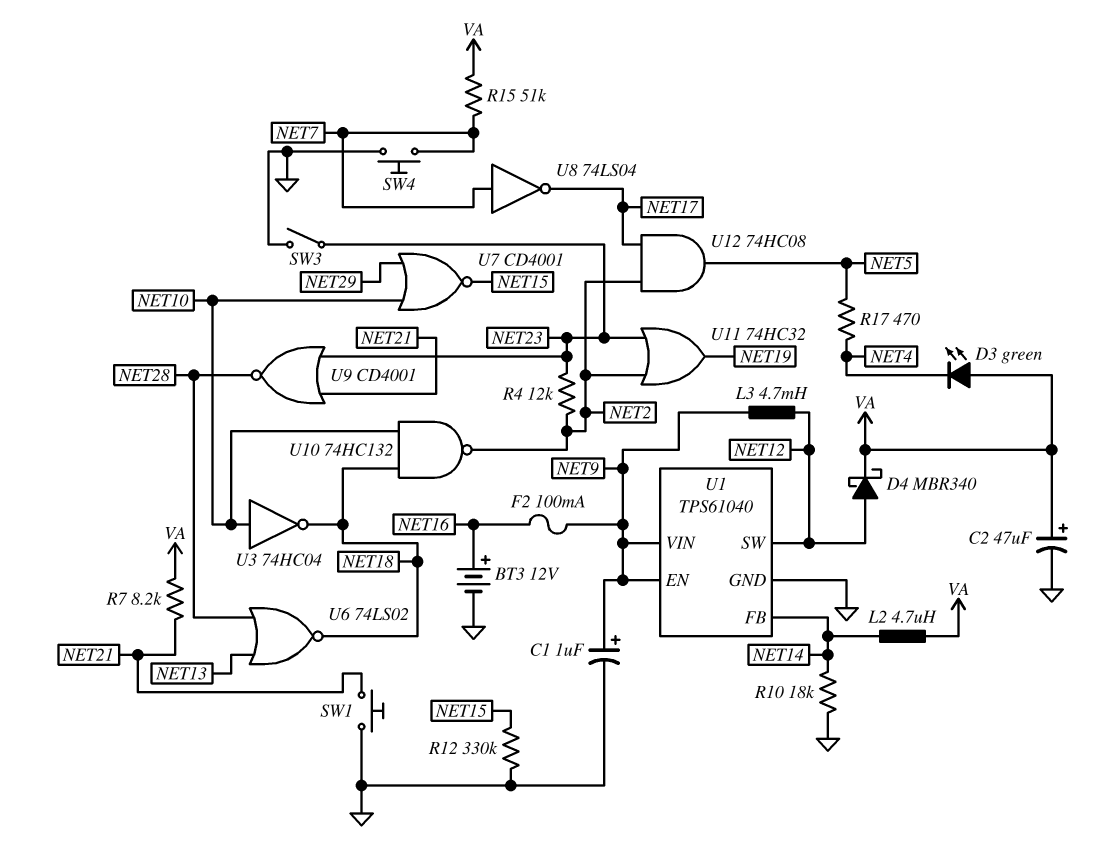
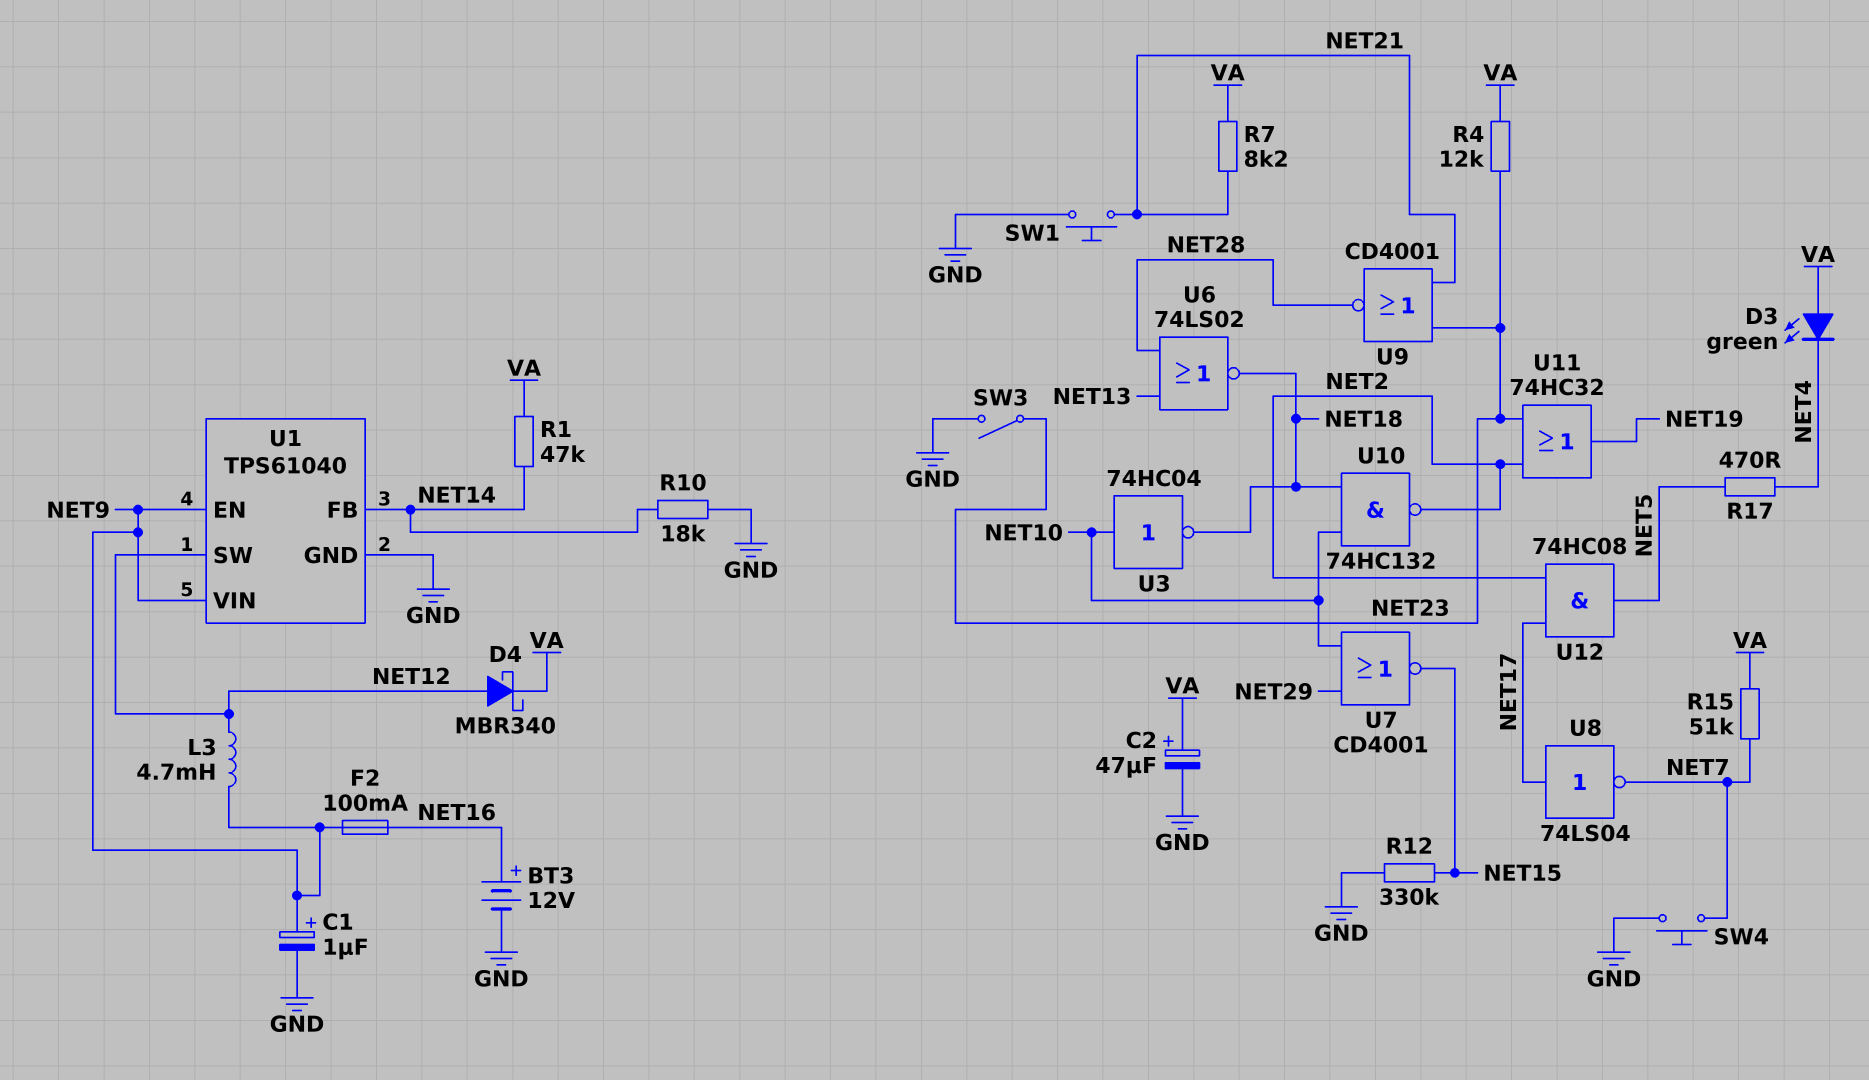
L2: 4.7uH (NET14, VA) -> none
R1: none -> 47k (NET14, VA)
R4: 12k (NET2, NET23) -> 12k (NET23, VA)
U8: NOT 74LS04 (in NET7, out NET17) -> NOT 74LS04 (in NET17, out NET7)

